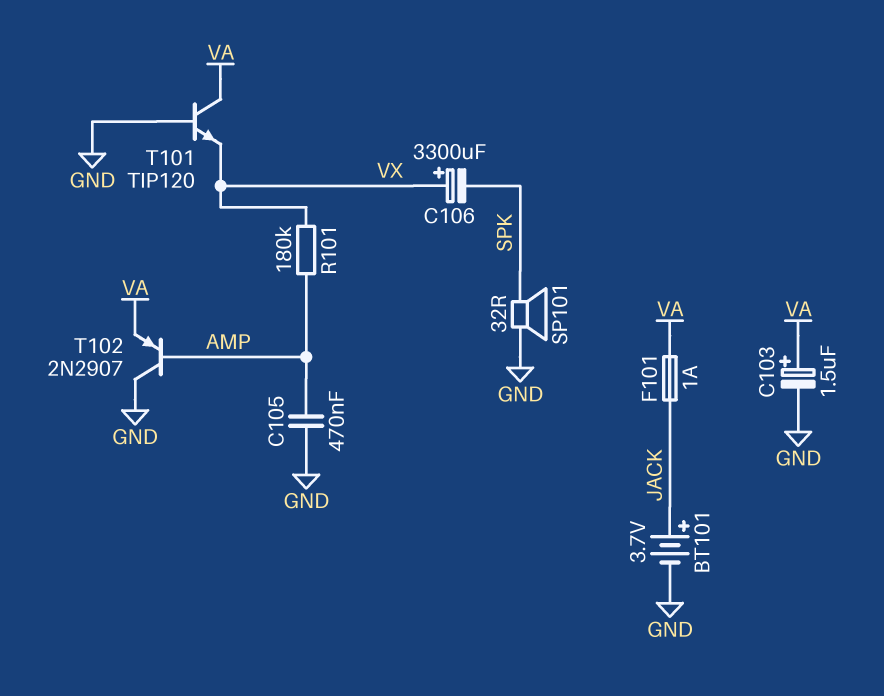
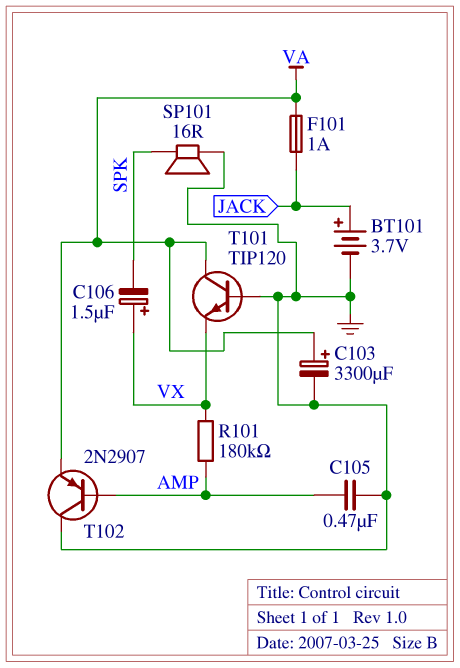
C103: 1.5uF (plus VA, minus GND) -> 3300uF (plus VA, minus GND)
C106: 3300uF (plus VX, minus SPK) -> 1.5uF (plus VX, minus SPK)
SP101: speaker 32R (GND, SPK) -> speaker 16R (GND, SPK)

